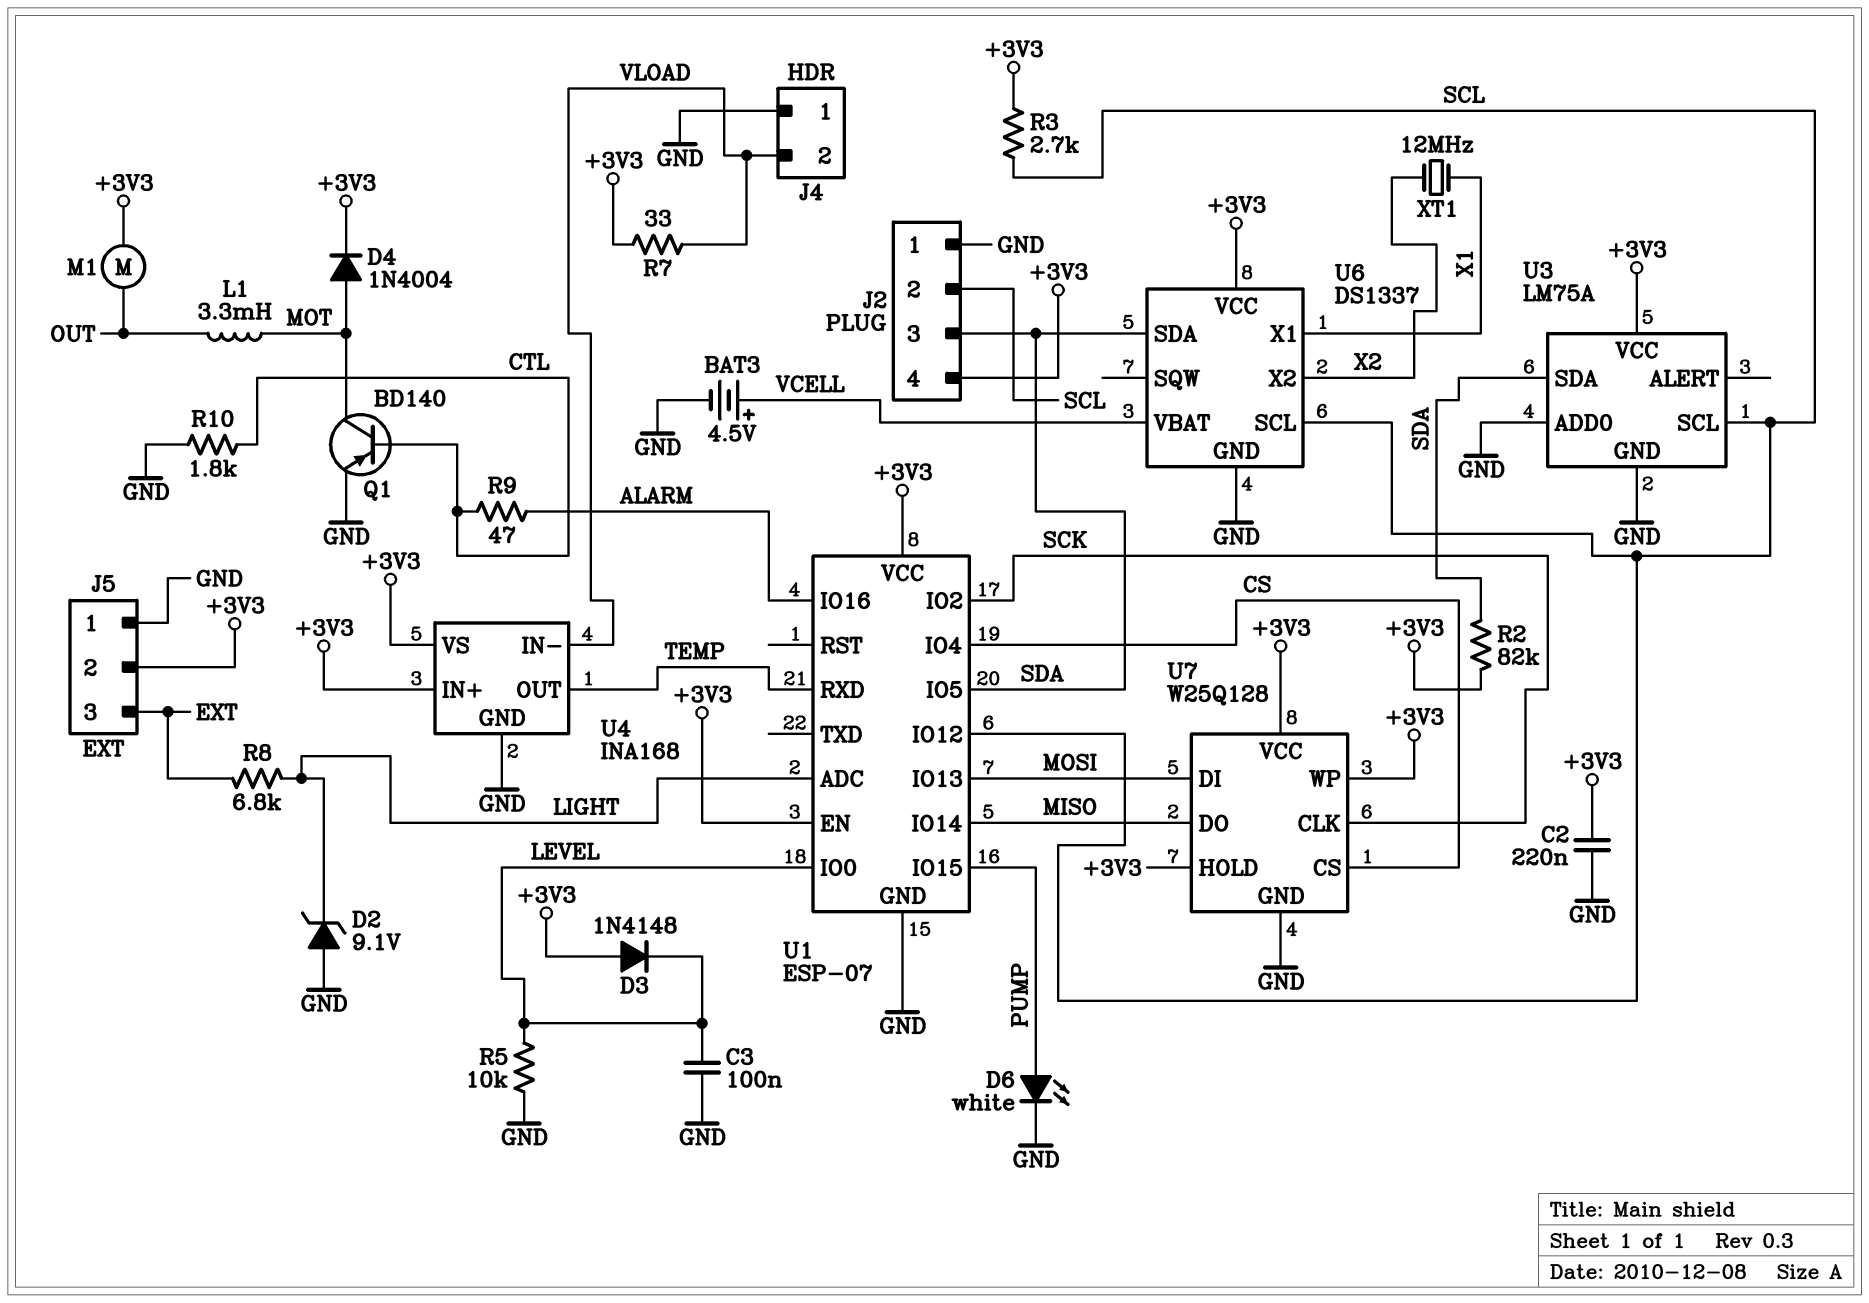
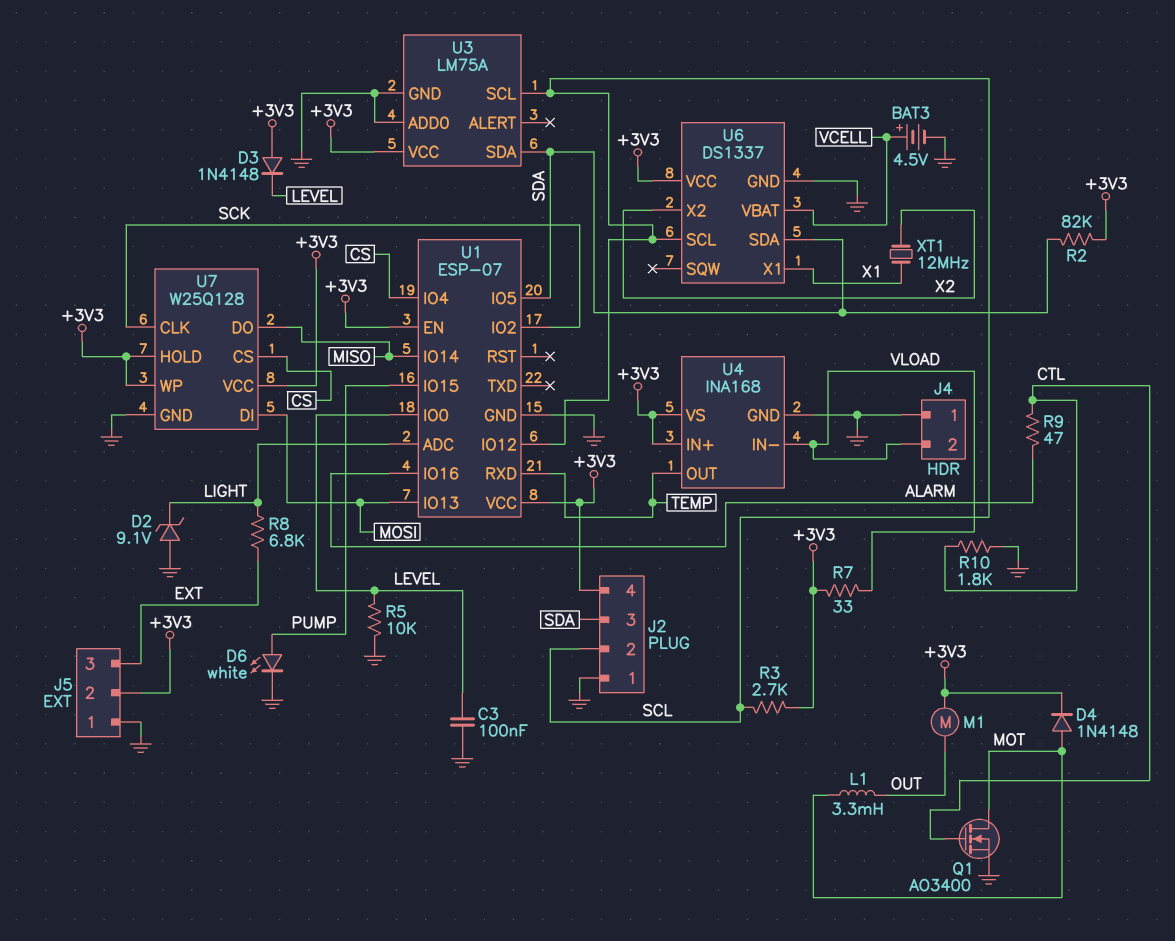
C2: 220nF (+3V3, GND) -> none
D4: diode 1N4004 (A MOT, K +3V3) -> diode 1N4148 (A MOT, K +3V3)
Q1: PNP BD140 (B CTL, C MOT, E GND) -> NMOS AO3400 (G CTL, D MOT, S GND)

